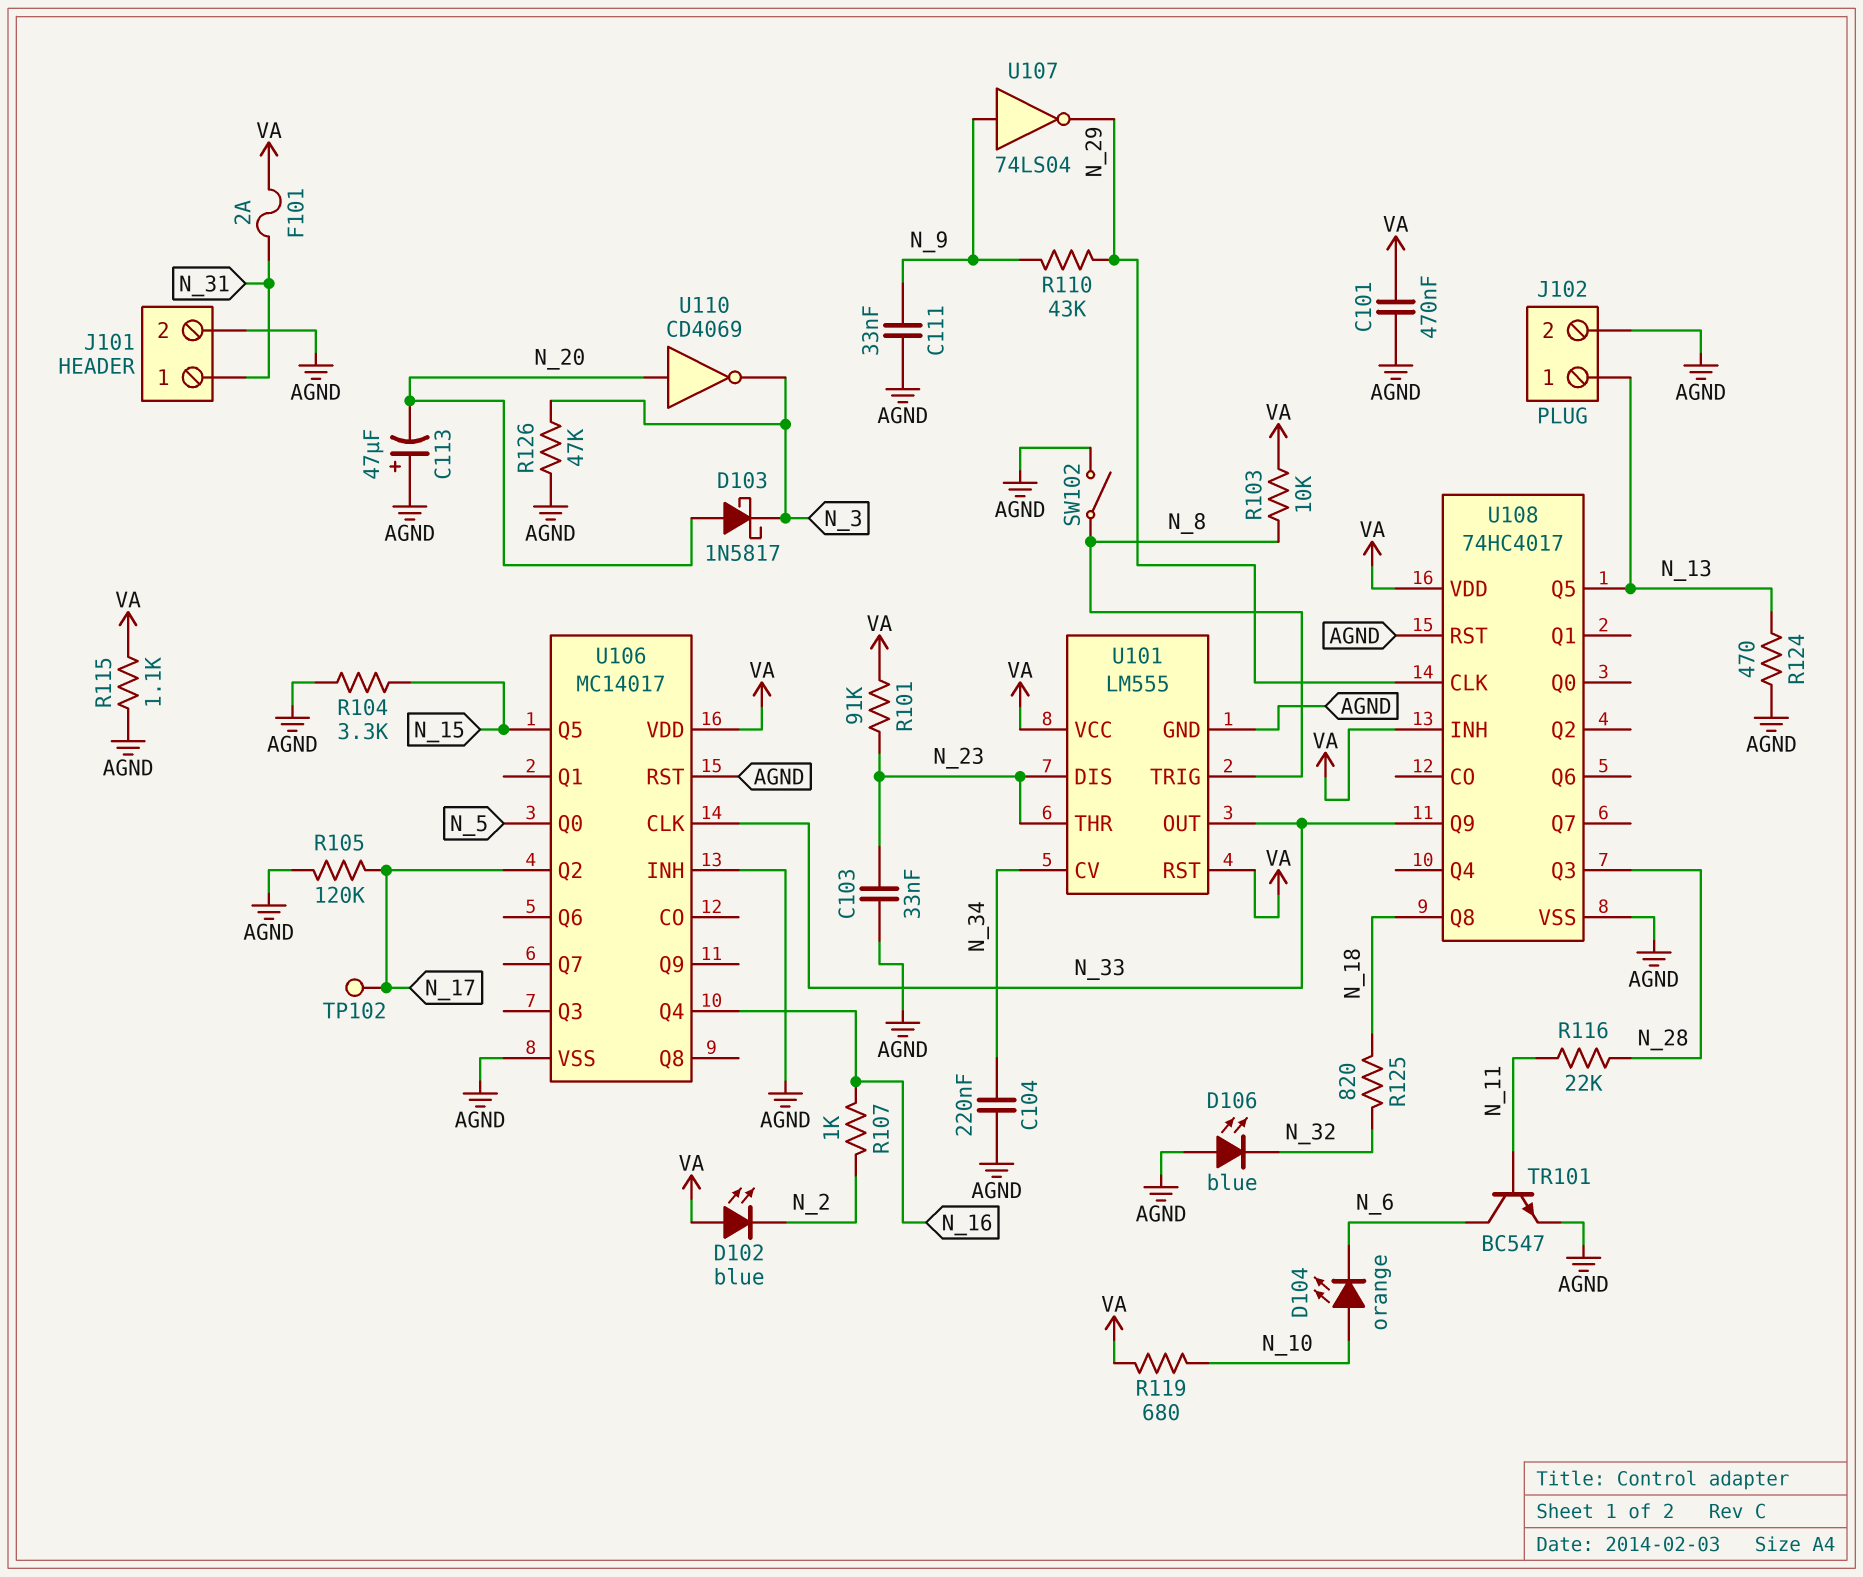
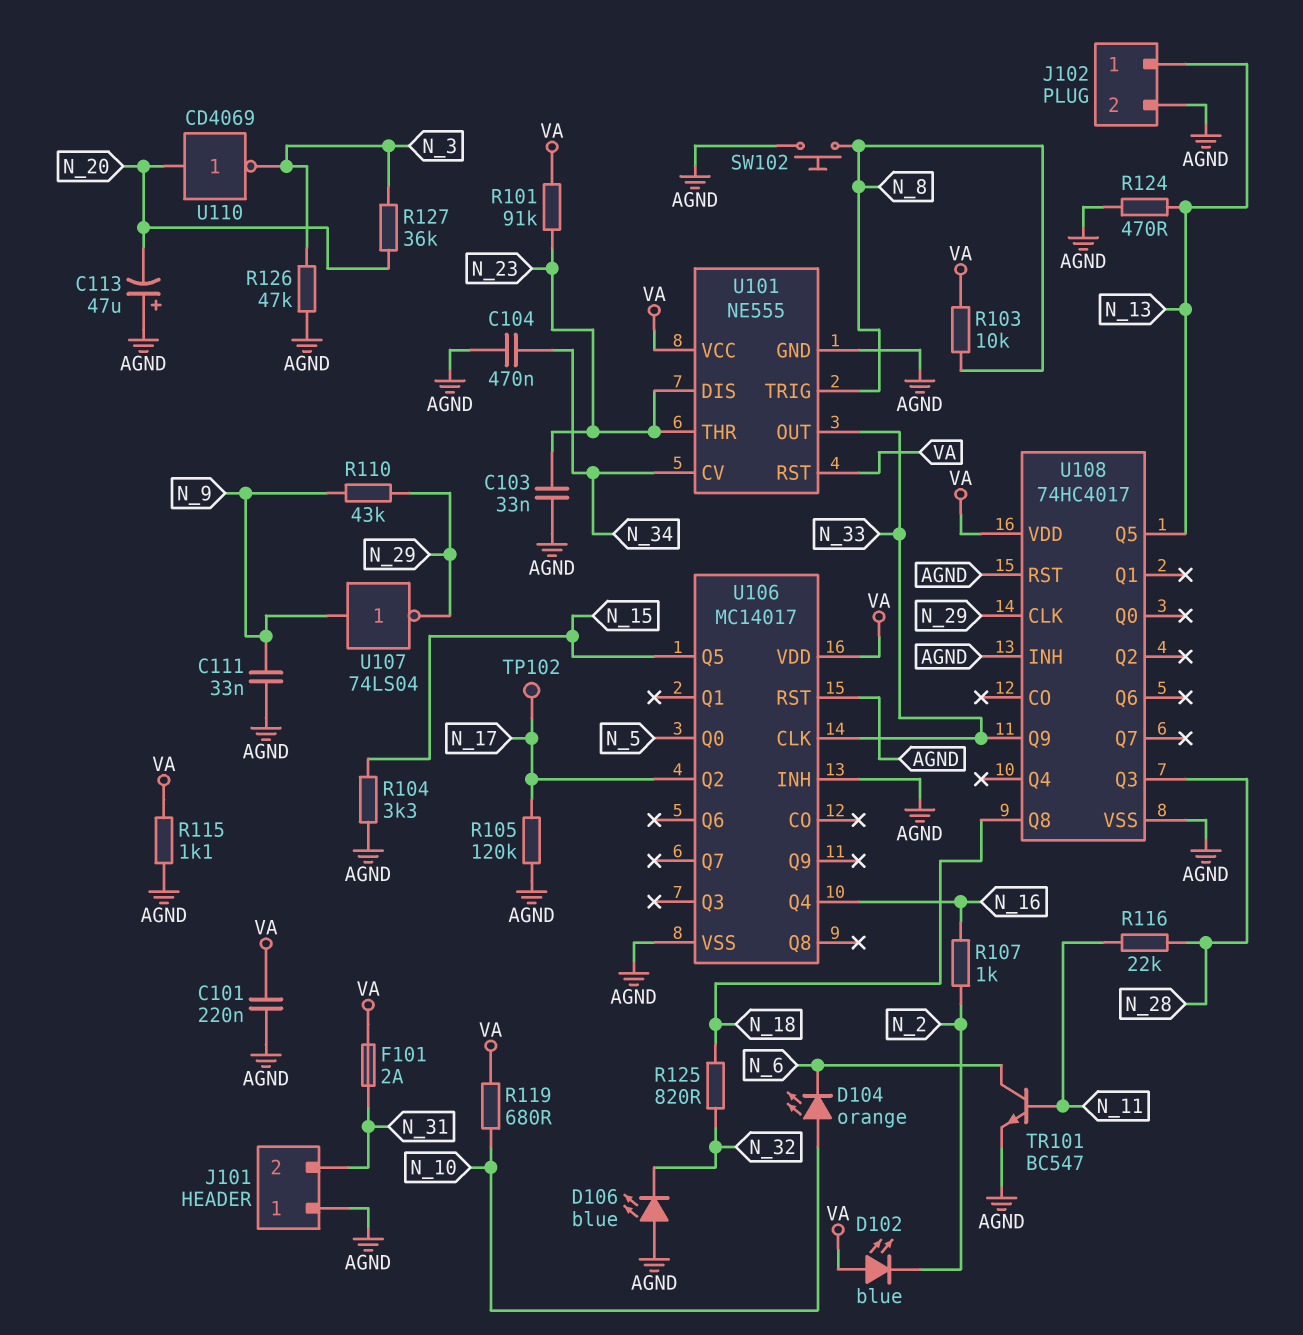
C101: 470nF (AGND, VA) -> 220nF (AGND, VA)
C104: 220nF (AGND, N_34) -> 470nF (AGND, N_34)
D103: schottky 1N5817 (A N_20, K N_3) -> none
J101 pin 1: N_31 -> AGND
J101 pin 2: AGND -> N_31
R127: none -> 36k (N_3, N_20)
SW102: switch (AGND, N_8) -> button (AGND, N_8)
U101: LM555 -> NE555
U108 pin INH: VA -> AGND

